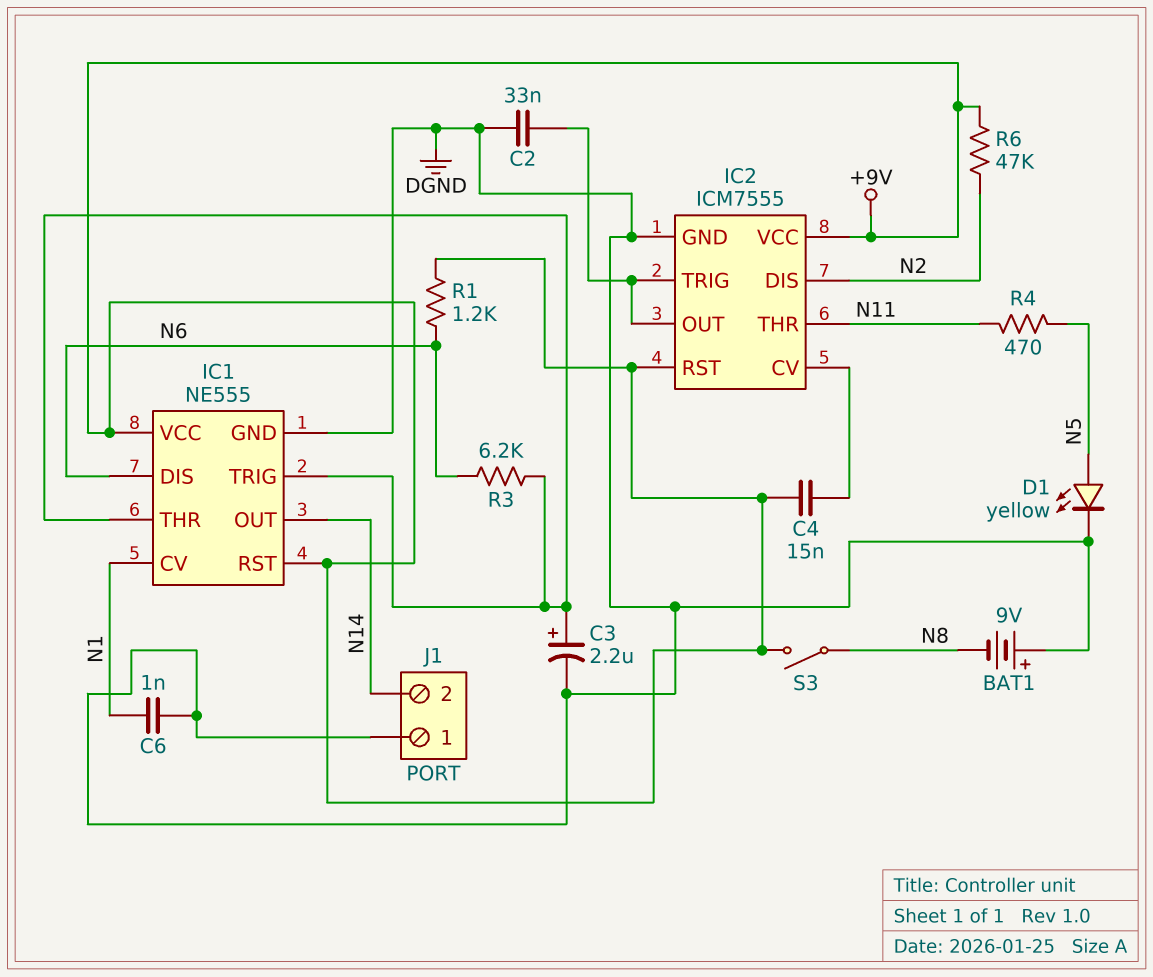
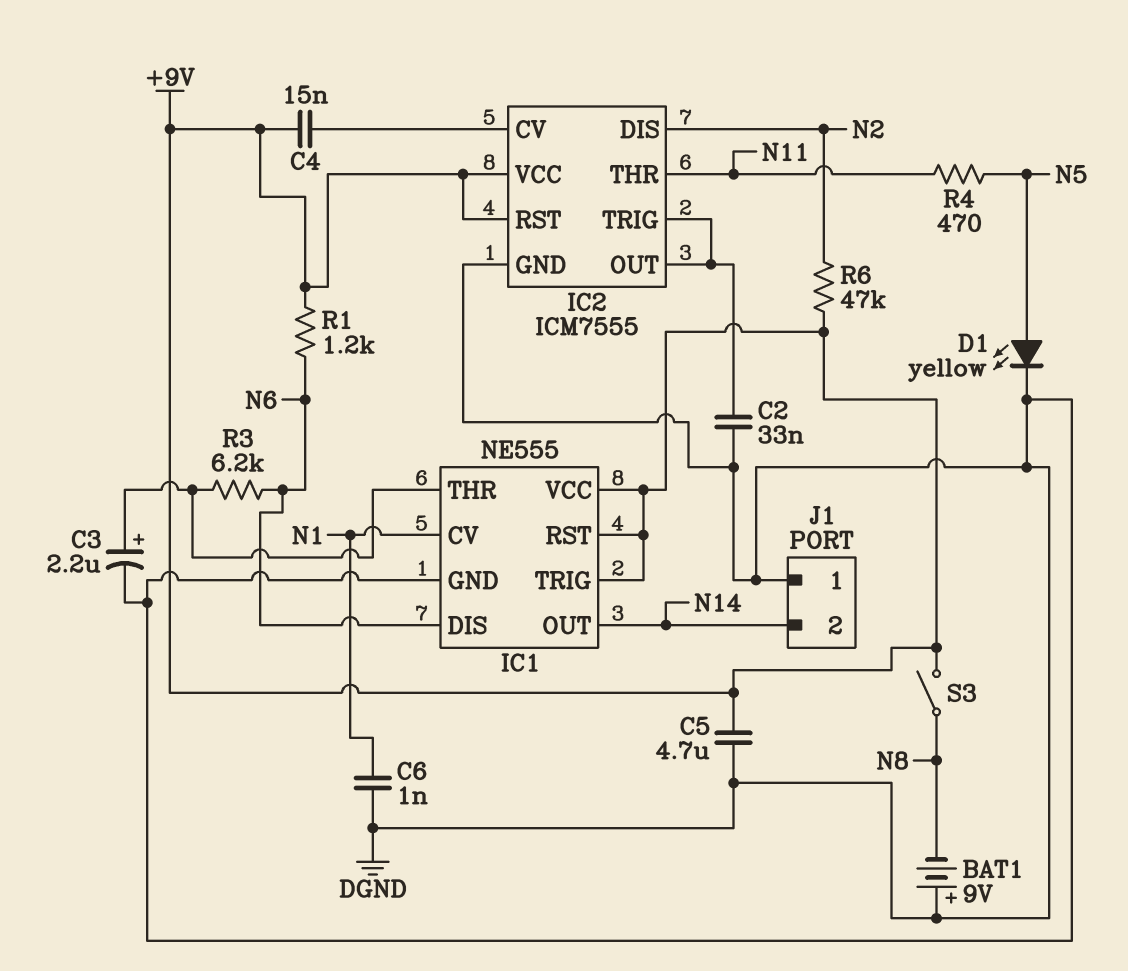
C5: none -> 4.7uF (+9V, DGND)
IC1 pin TRIG: IC1/THR -> +9V

